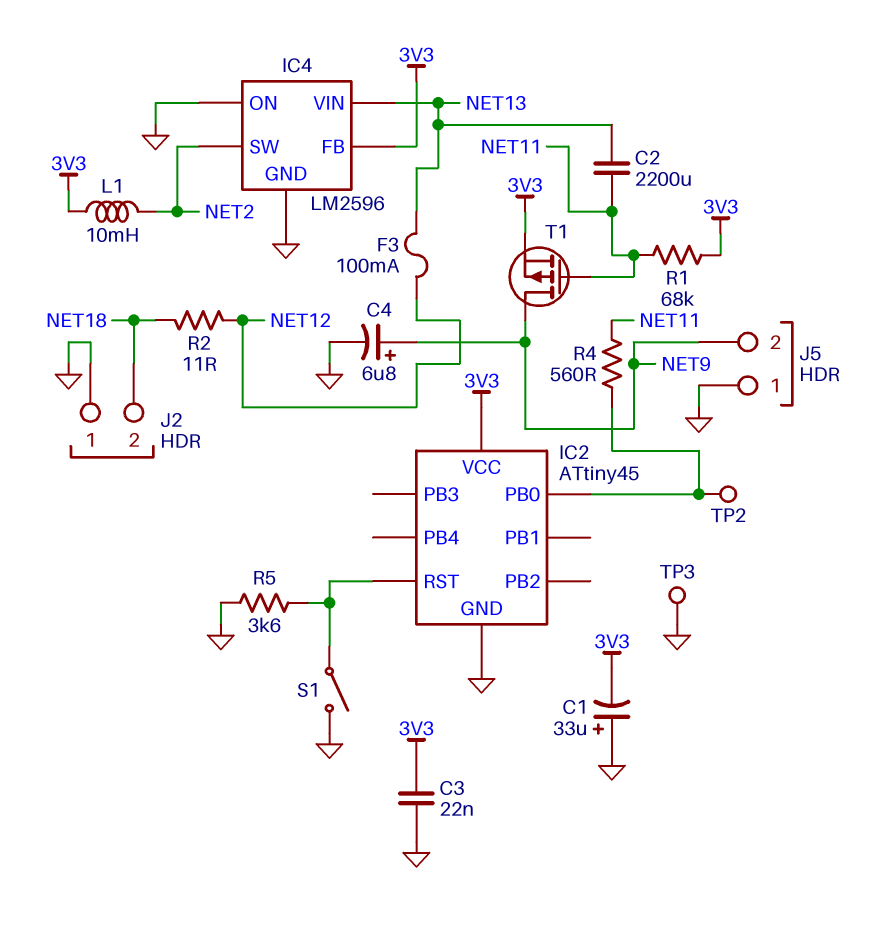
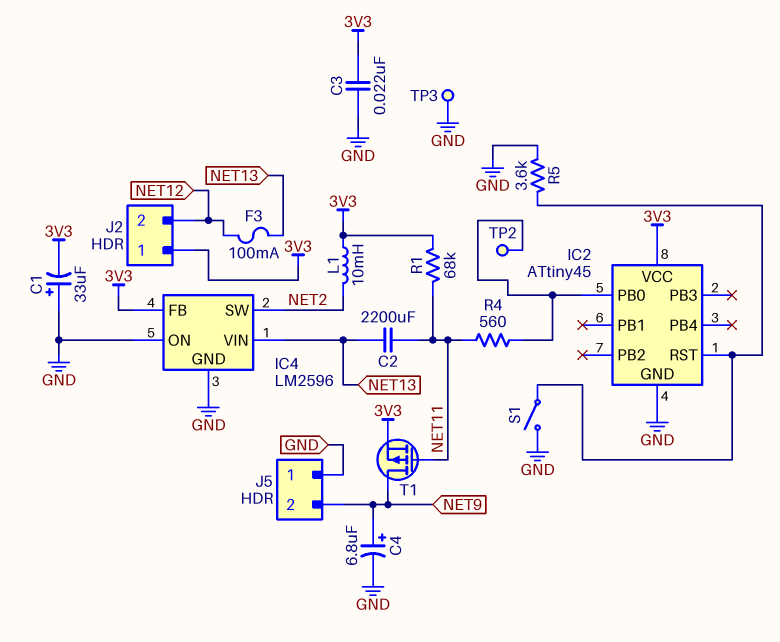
J2 pin 1: GND -> 3V3
J2 pin 2: NET18 -> NET12
R2: 11 (NET12, NET18) -> none

